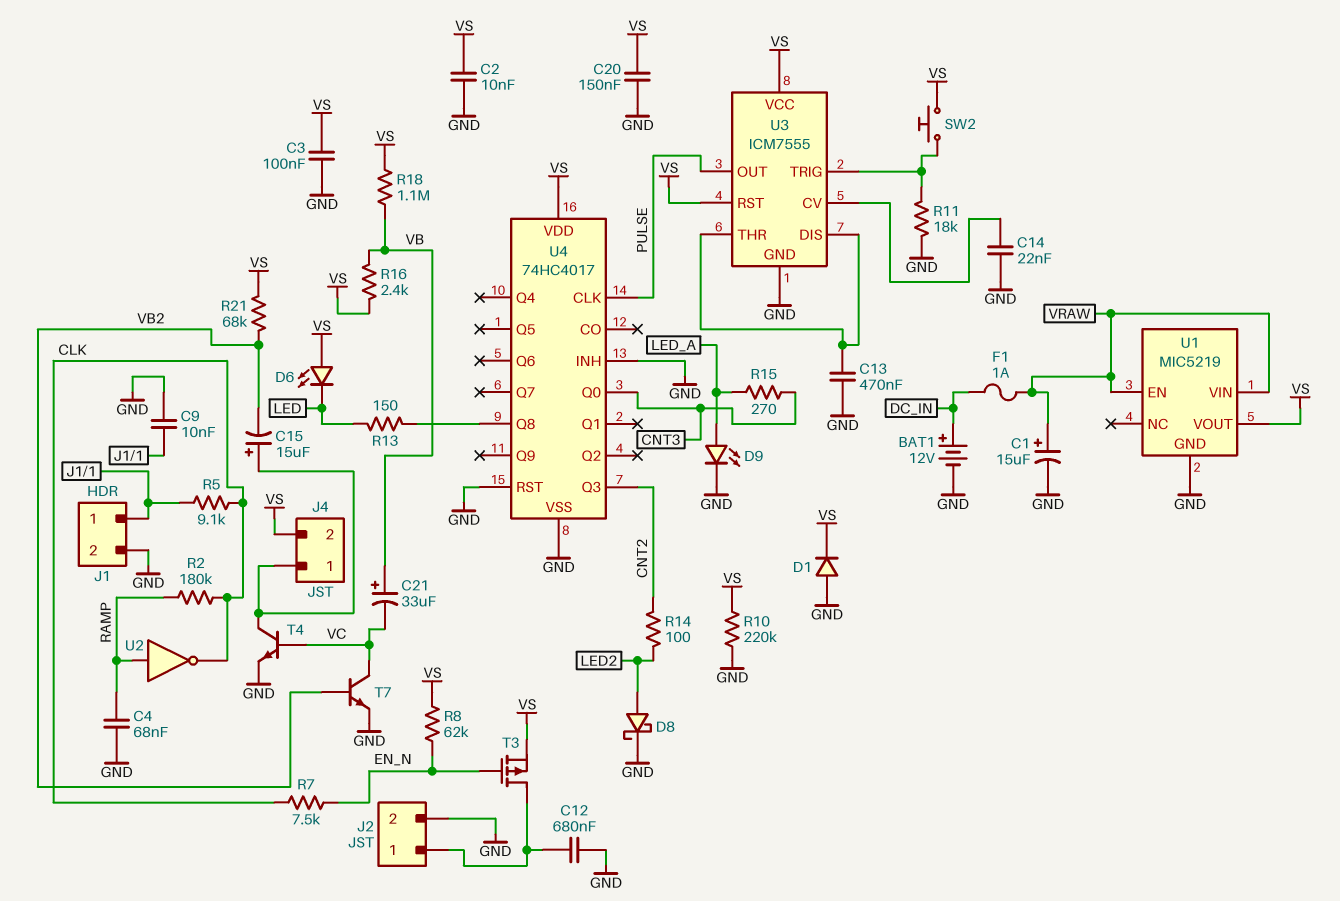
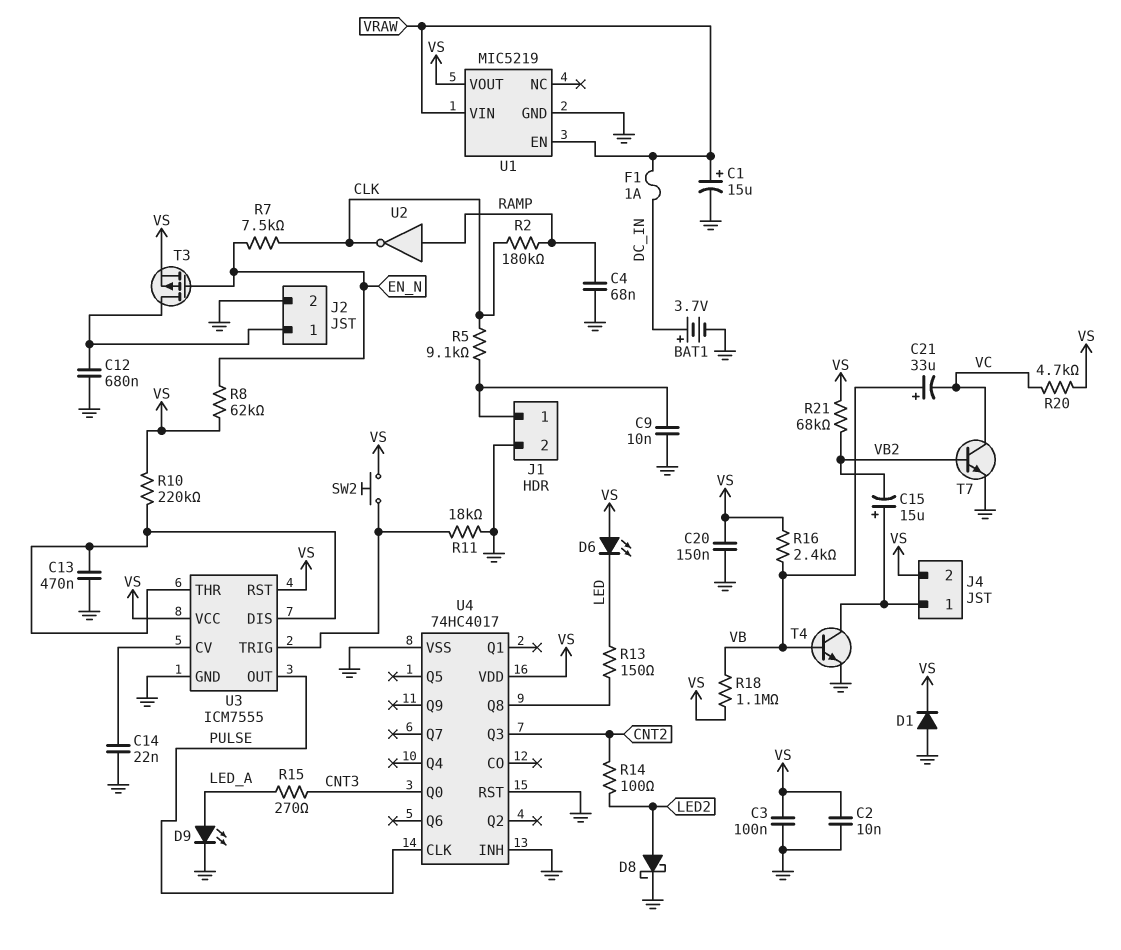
BAT1: 12V (plus DC_IN, minus GND) -> 3.7V (plus DC_IN, minus GND)
R10: 220k (GND, VS) -> 220k (U3/DIS, VS)
R20: none -> 4.7k (VC, VS)
T4: NPN (B VC, C J4/1, E GND) -> NPN (B VB, C J4/1, E GND)

